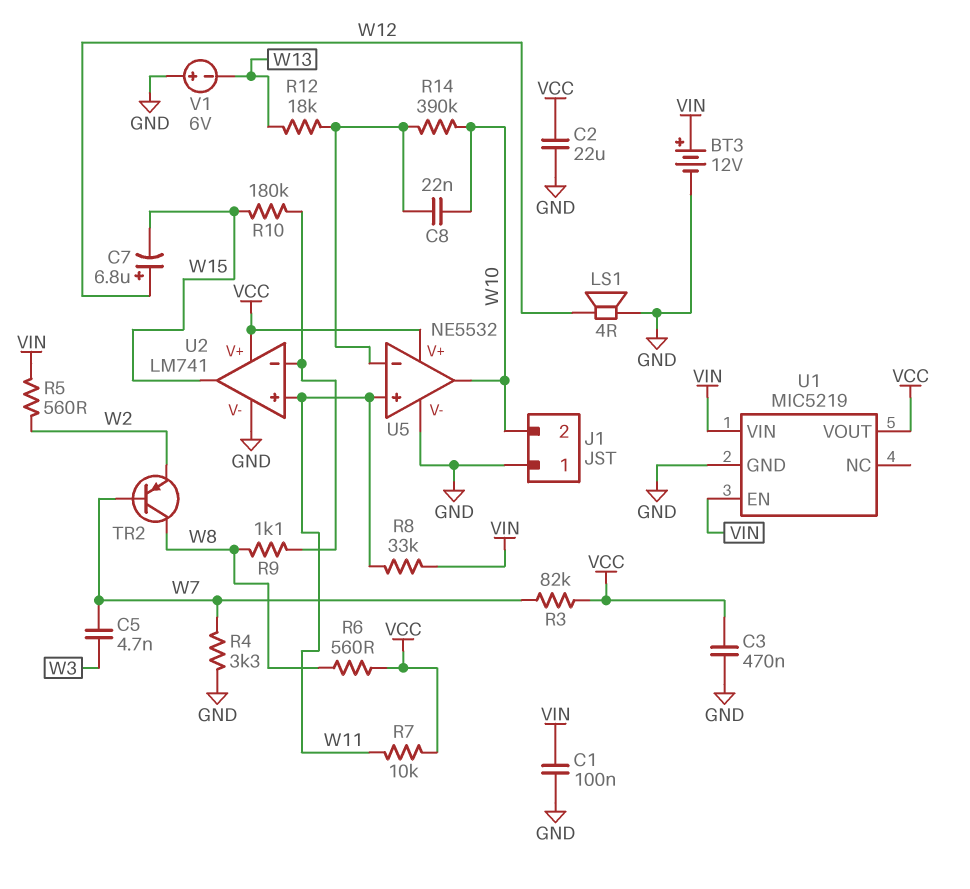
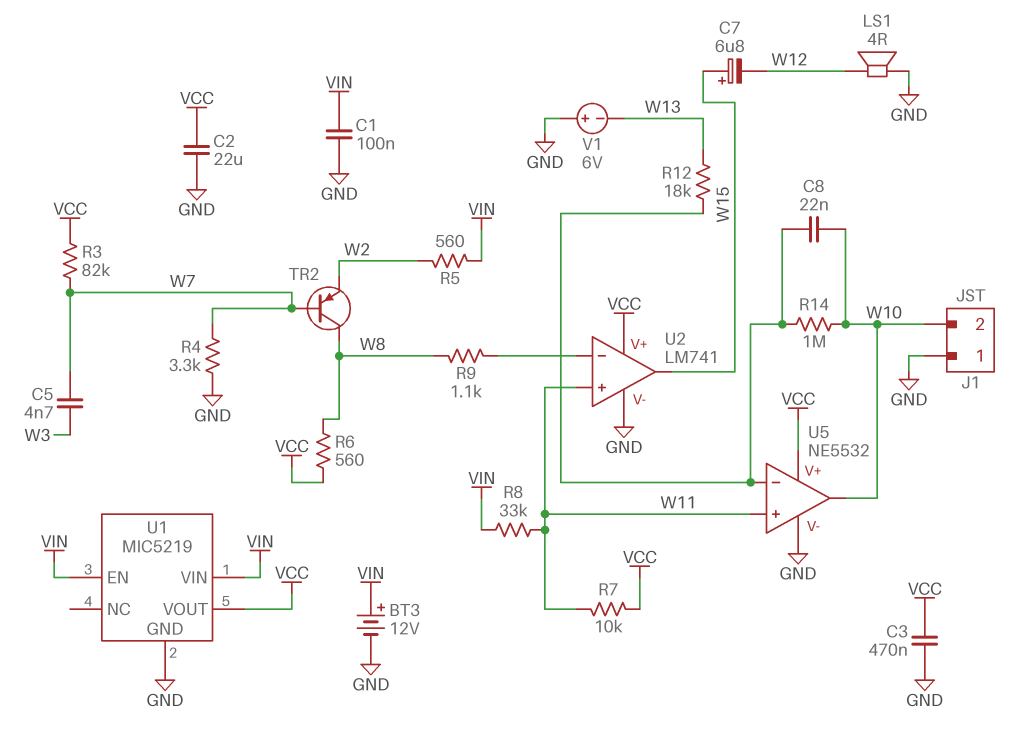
C7: 6.8uF (plus W12, minus W15) -> 6.8uF (plus W15, minus W12)
R10: 180k (U2/in-, W15) -> none
R14: 390k (U5/in-, W10) -> 1M (U5/in-, W10)

